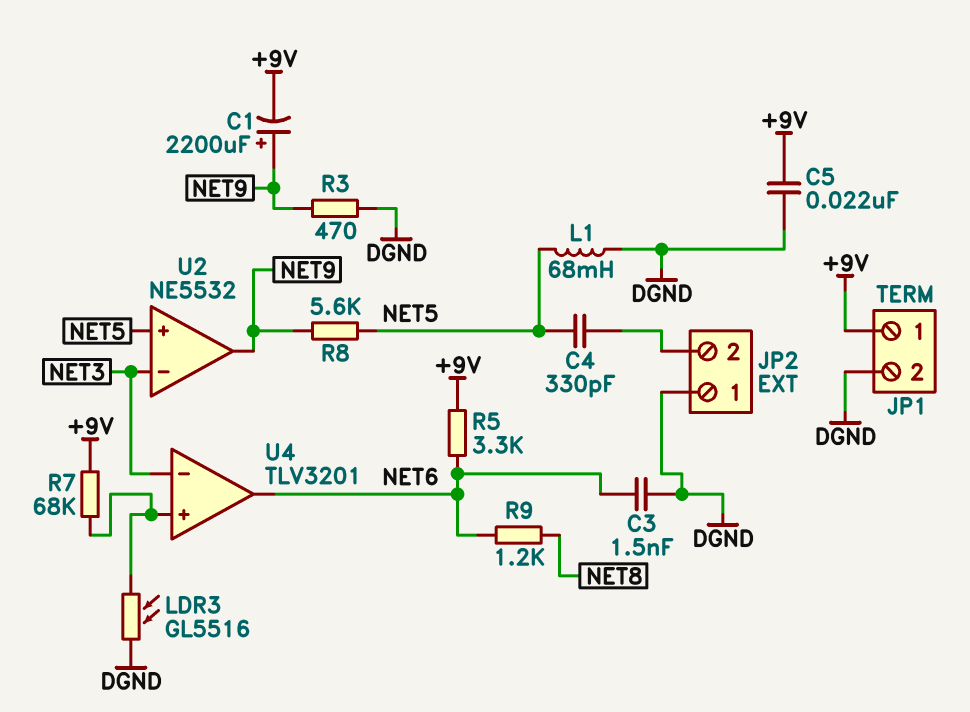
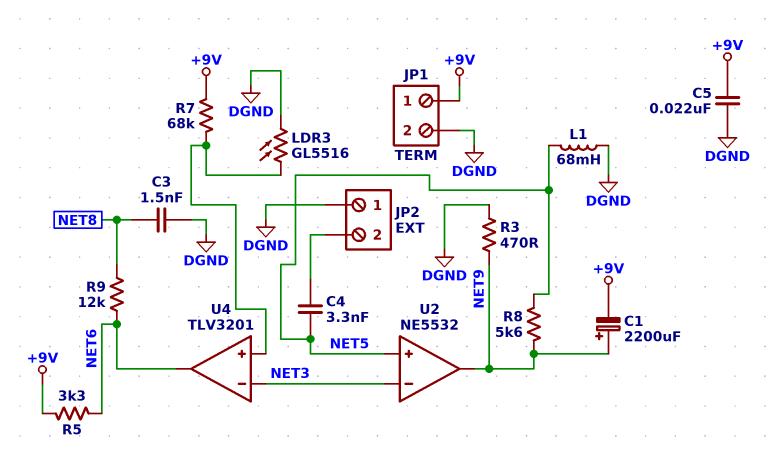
C3: 1.5nF (DGND, NET6) -> 1.5nF (DGND, NET8)
C4: 330pF (JP2/2, NET5) -> 3.3nF (JP2/2, NET5)
R9: 1.2k (NET6, NET8) -> 12k (NET6, NET8)

